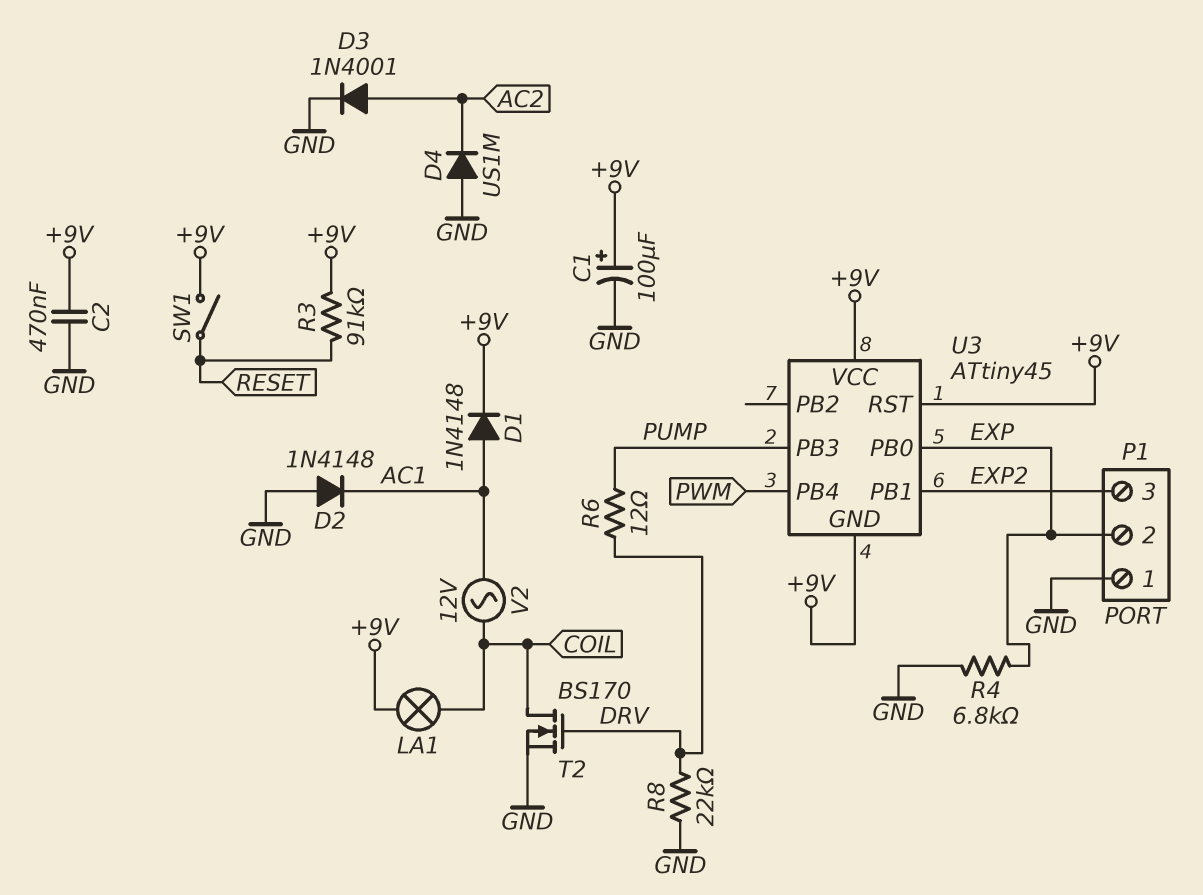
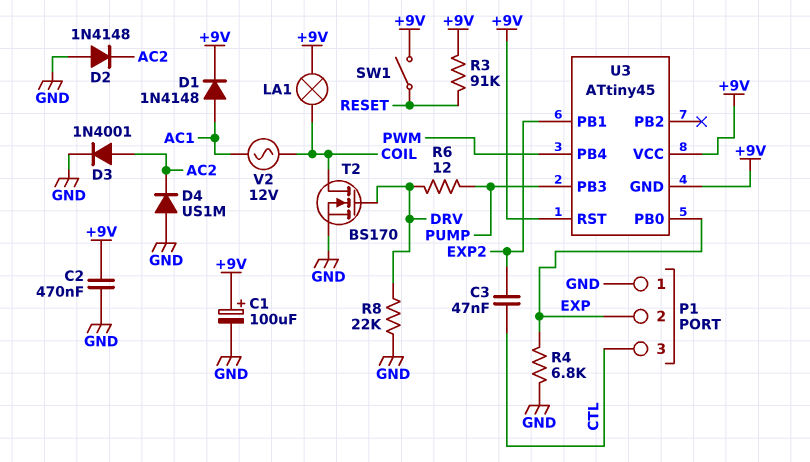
C3: none -> 47nF (CTL, EXP2)
D2: diode 1N4148 (A GND, K AC1) -> diode 1N4148 (A GND, K AC2)
P1 pin 3: EXP2 -> CTL

